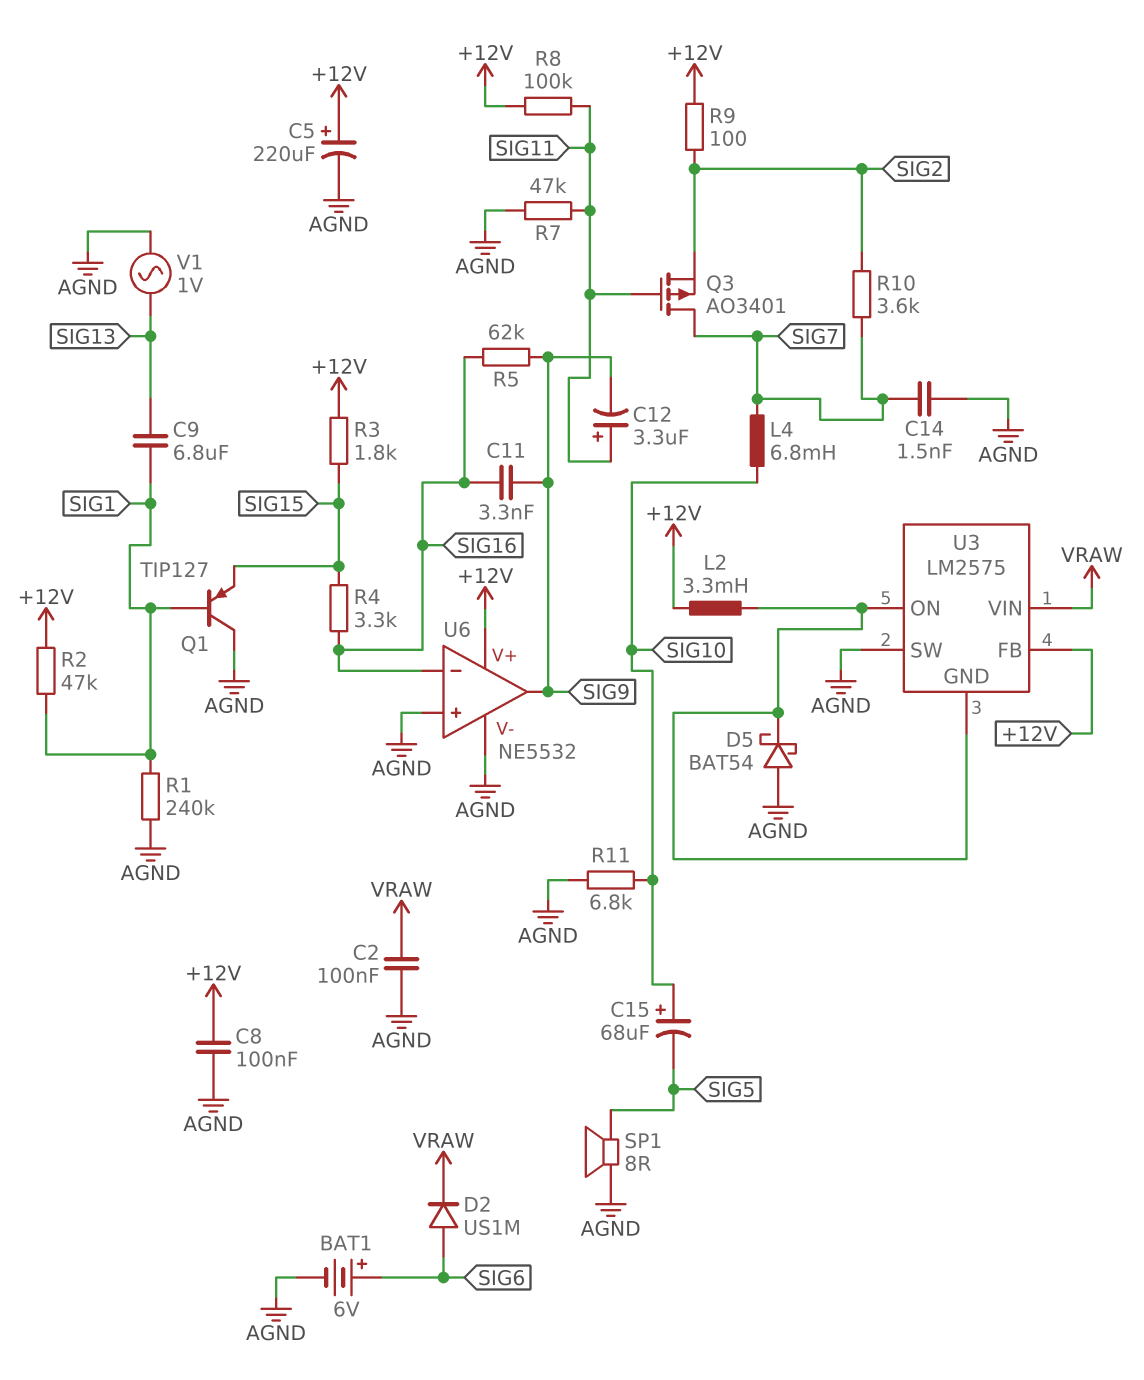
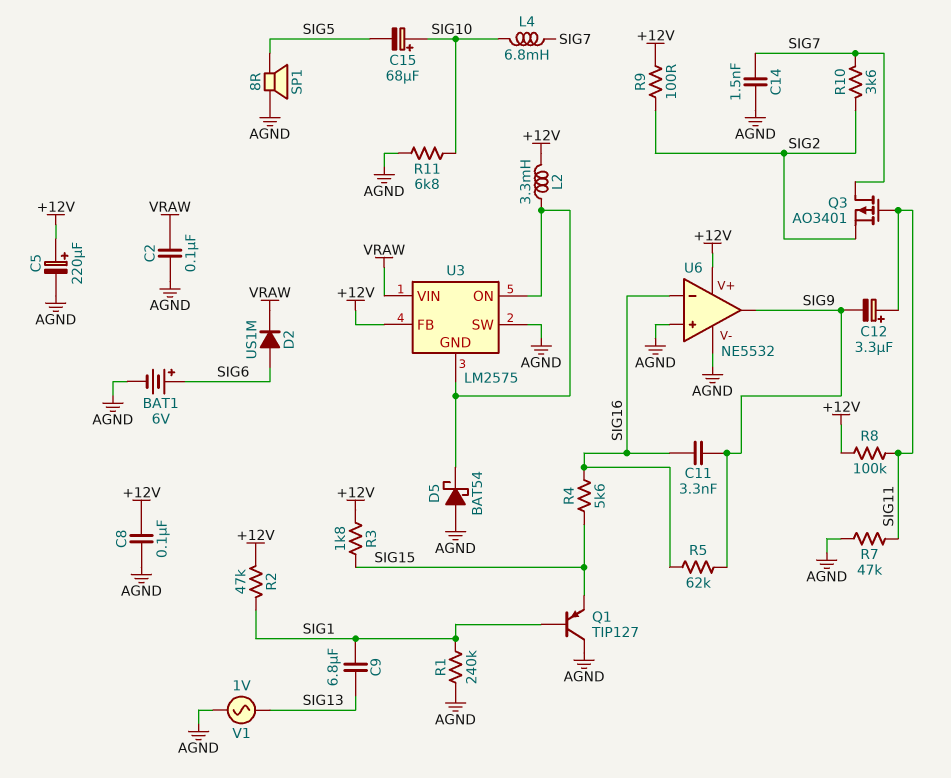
R4: 3.3k (SIG15, SIG16) -> 5.6k (SIG15, SIG16)

